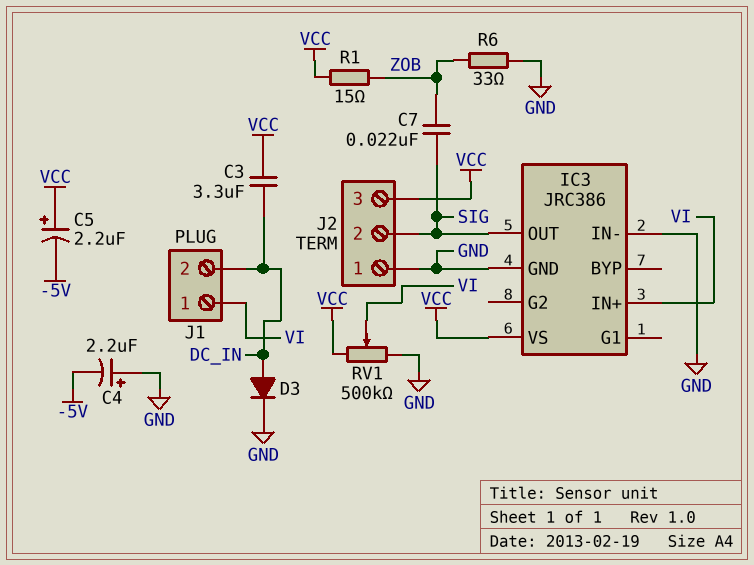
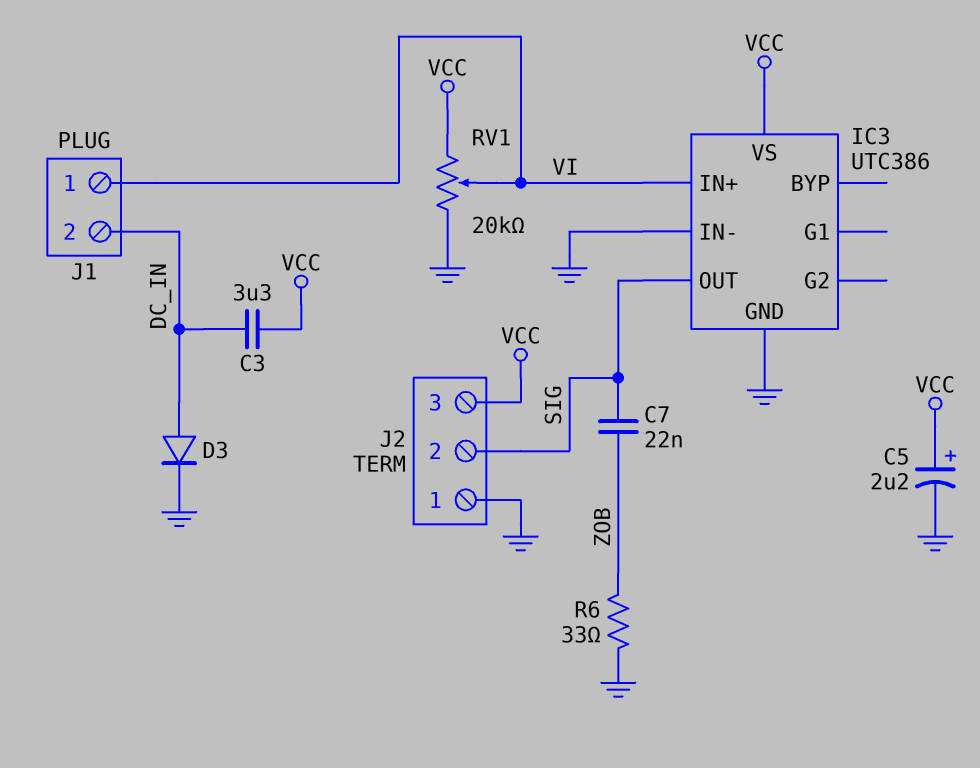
C4: 2.2uF (plus GND, minus -5V) -> none
C5: 2.2uF (plus VCC, minus -5V) -> 2.2uF (plus VCC, minus GND)
IC3: JRC386 -> UTC386
R1: 15 (VCC, ZOB) -> none
RV1: 500k (GND, VCC, wiper VI) -> 20k (GND, VCC, wiper VI)

